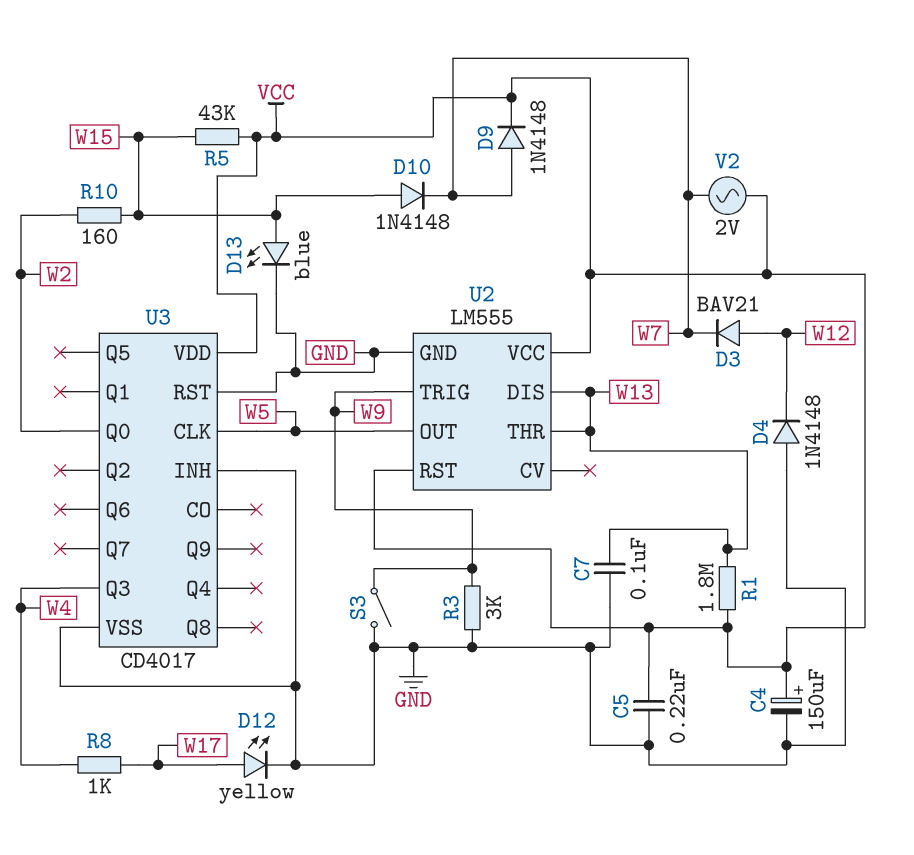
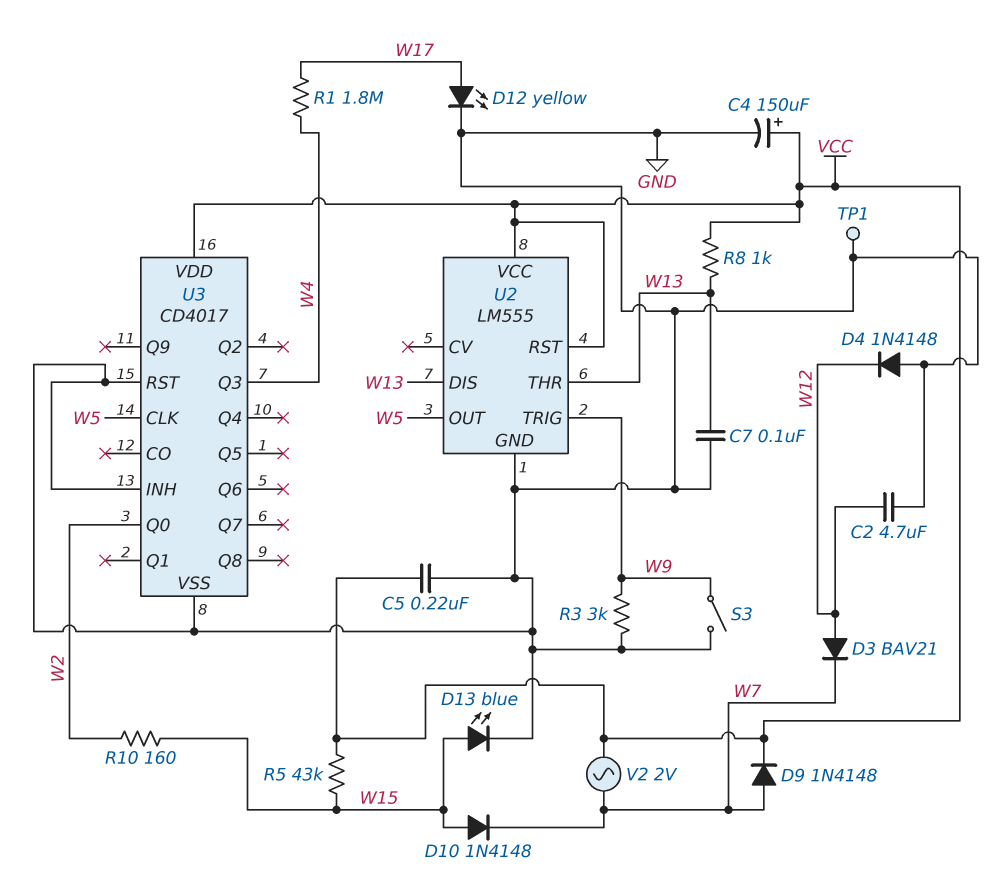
C2: none -> 4.7uF (GND, W12)
R1: 1.8M (VCC, W13) -> 1.8M (W4, W17)
R8: 1k (W4, W17) -> 1k (VCC, W13)
TP1: none -> test point (GND)

